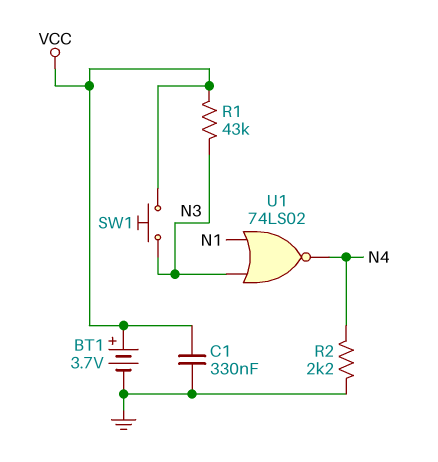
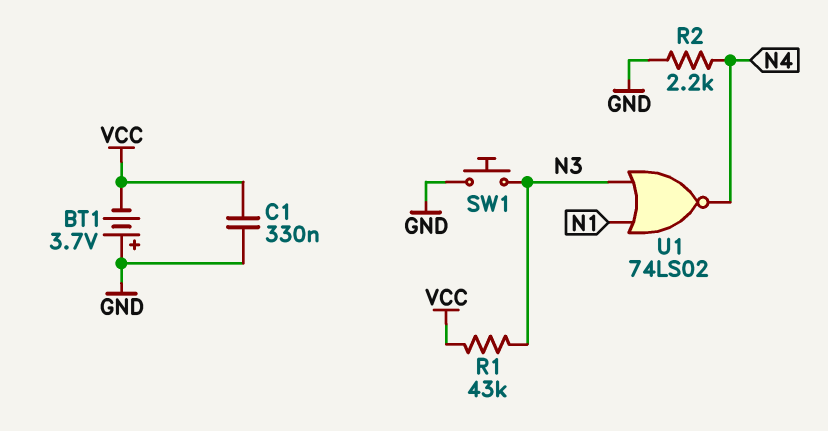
BT1: 3.7V (plus VCC, minus GND) -> 3.7V (plus GND, minus VCC)
SW1: button (N3, VCC) -> button (GND, N3)

